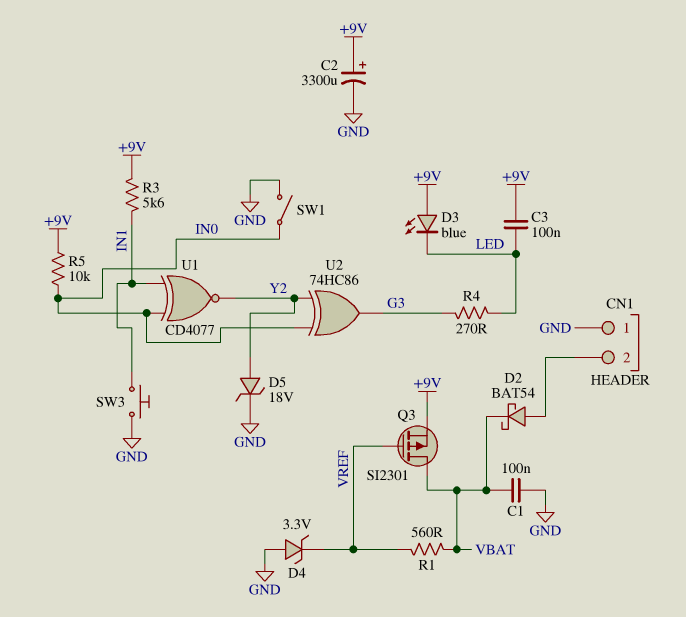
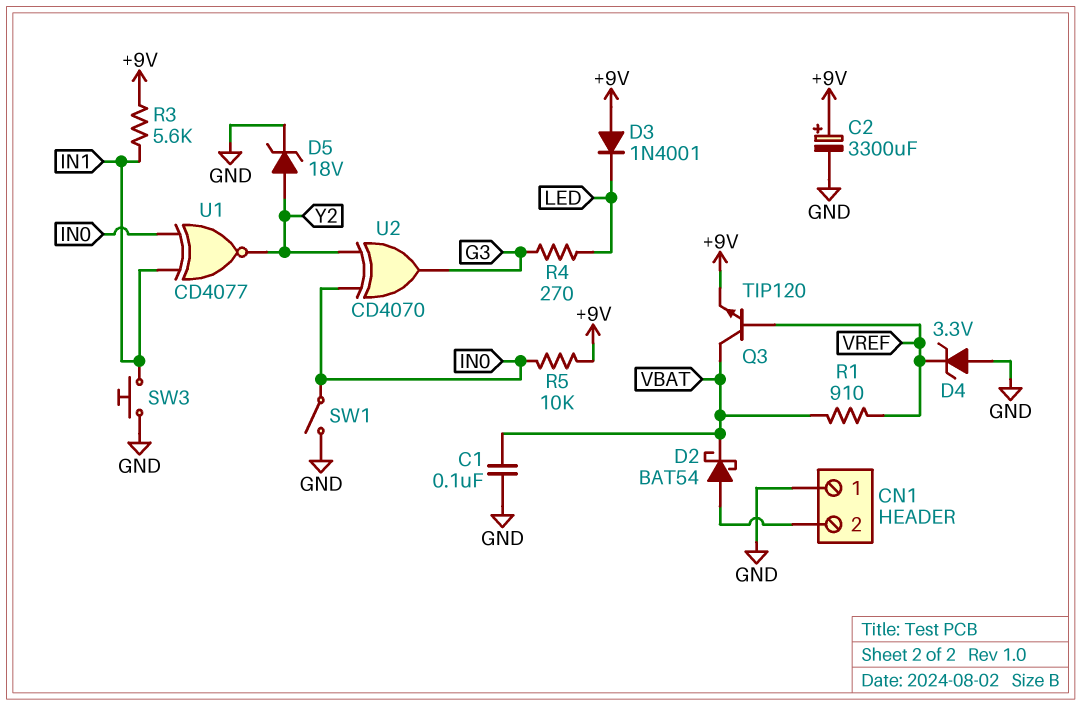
C3: 100nF (+9V, LED) -> none
D3: LED blue (A +9V, K LED) -> diode 1N4001 (A +9V, K LED)
Q3: PMOS SI2301 (G VREF, D VBAT, S +9V) -> NPN TIP120 (B VREF, C VBAT, E +9V)
R1: 560 (VBAT, VREF) -> 910 (VBAT, VREF)
U2: XOR 74HC86 (in IN0, in Y2, out G3) -> XOR CD4070 (in IN0, in Y2, out G3)

